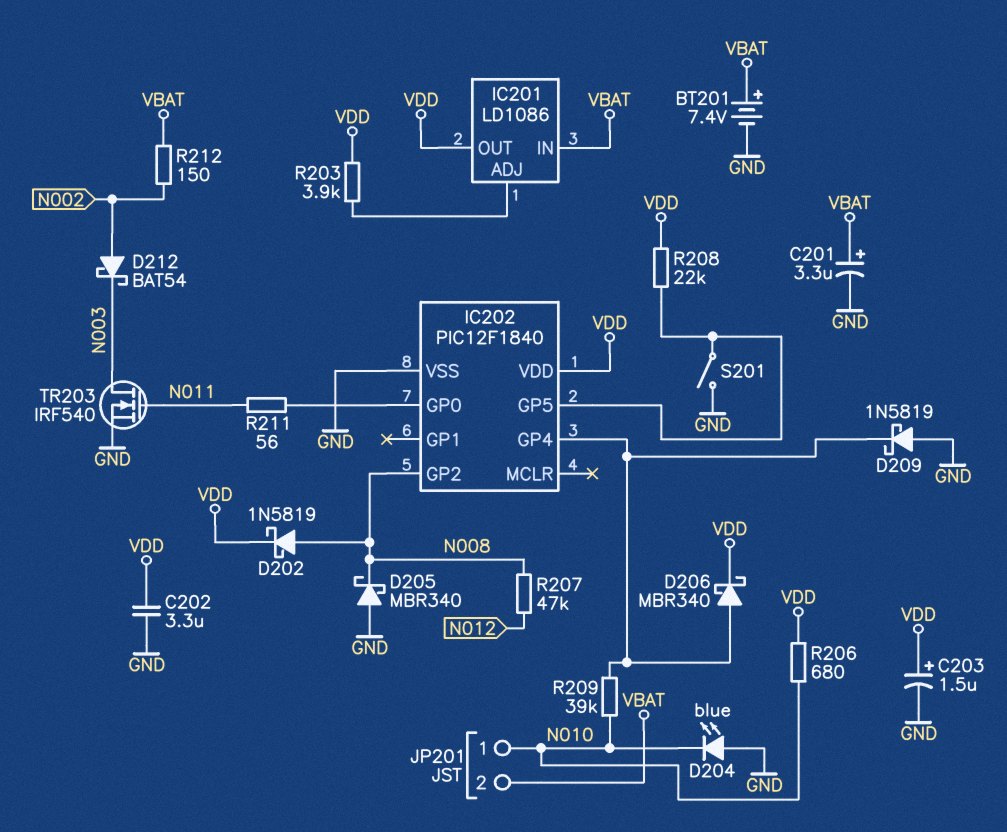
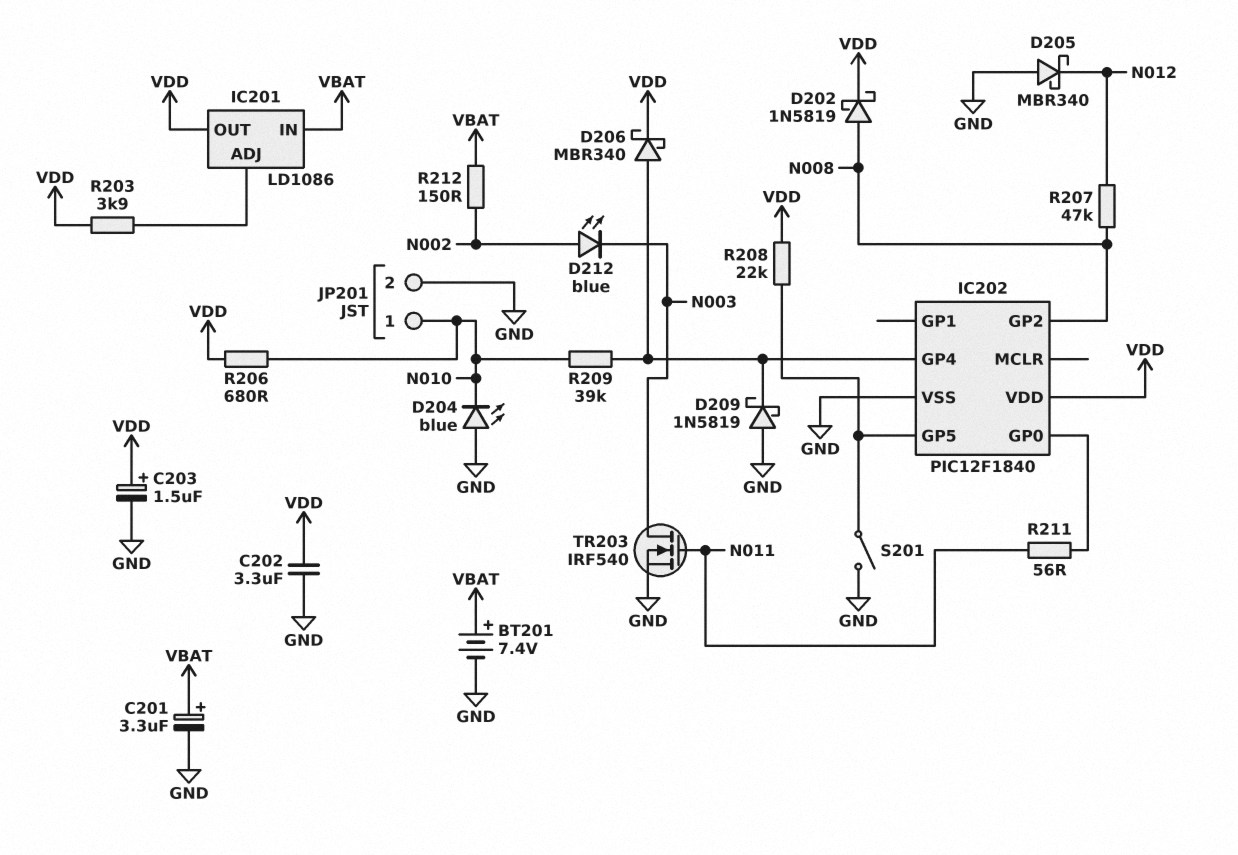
D205: schottky MBR340 (A GND, K N008) -> schottky MBR340 (A GND, K N012)
D212: schottky BAT54 (A N002, K N003) -> LED blue (A N002, K N003)
JP201 pin 2: VBAT -> GND

